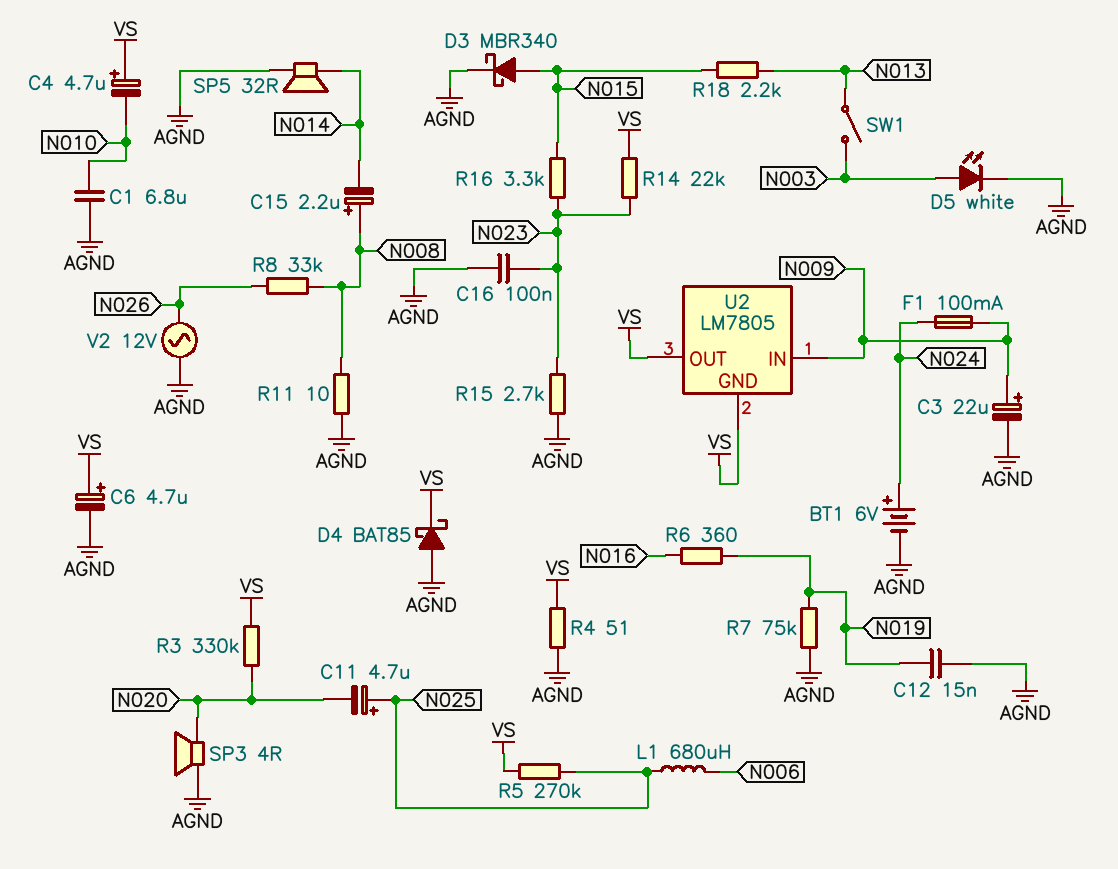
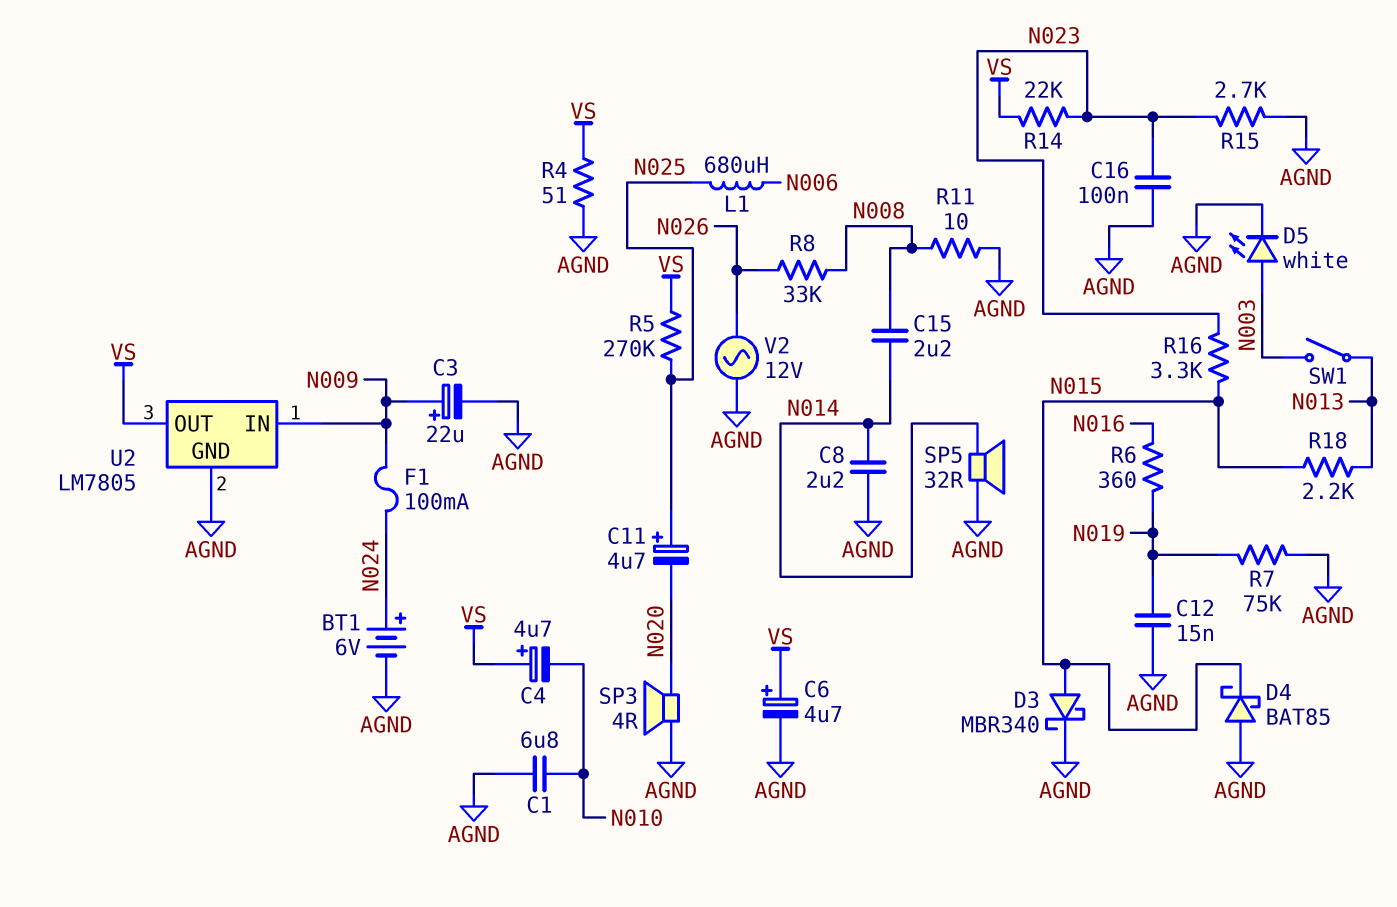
C8: none -> 2.2uF (AGND, N014)
C15: 2.2uF (plus N008, minus N014) -> 2.2uF (N008, N014)
D4: schottky BAT85 (A AGND, K VS) -> schottky BAT85 (A AGND, K N015)
R3: 330k (N020, VS) -> none
U2 pin GND: VS -> AGND

